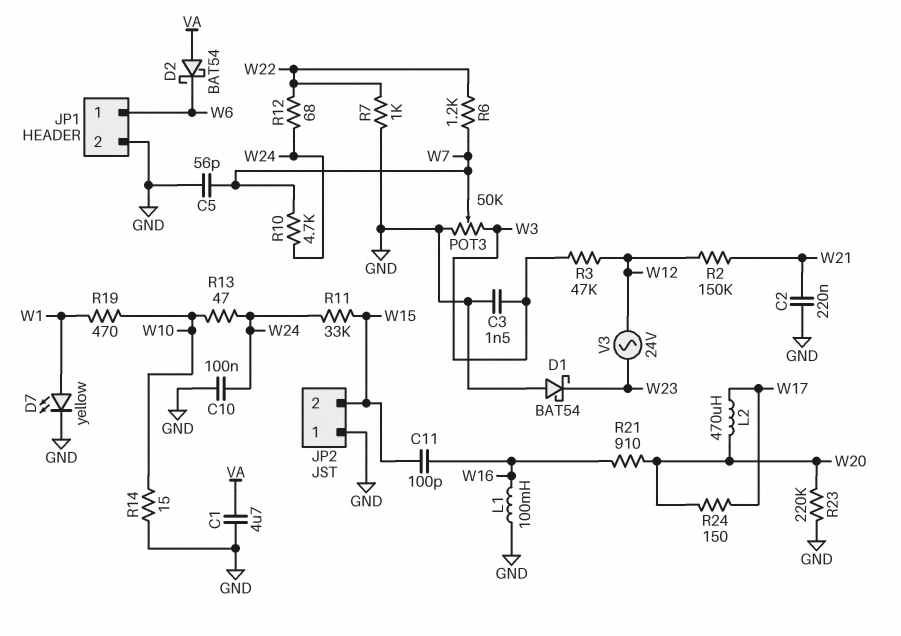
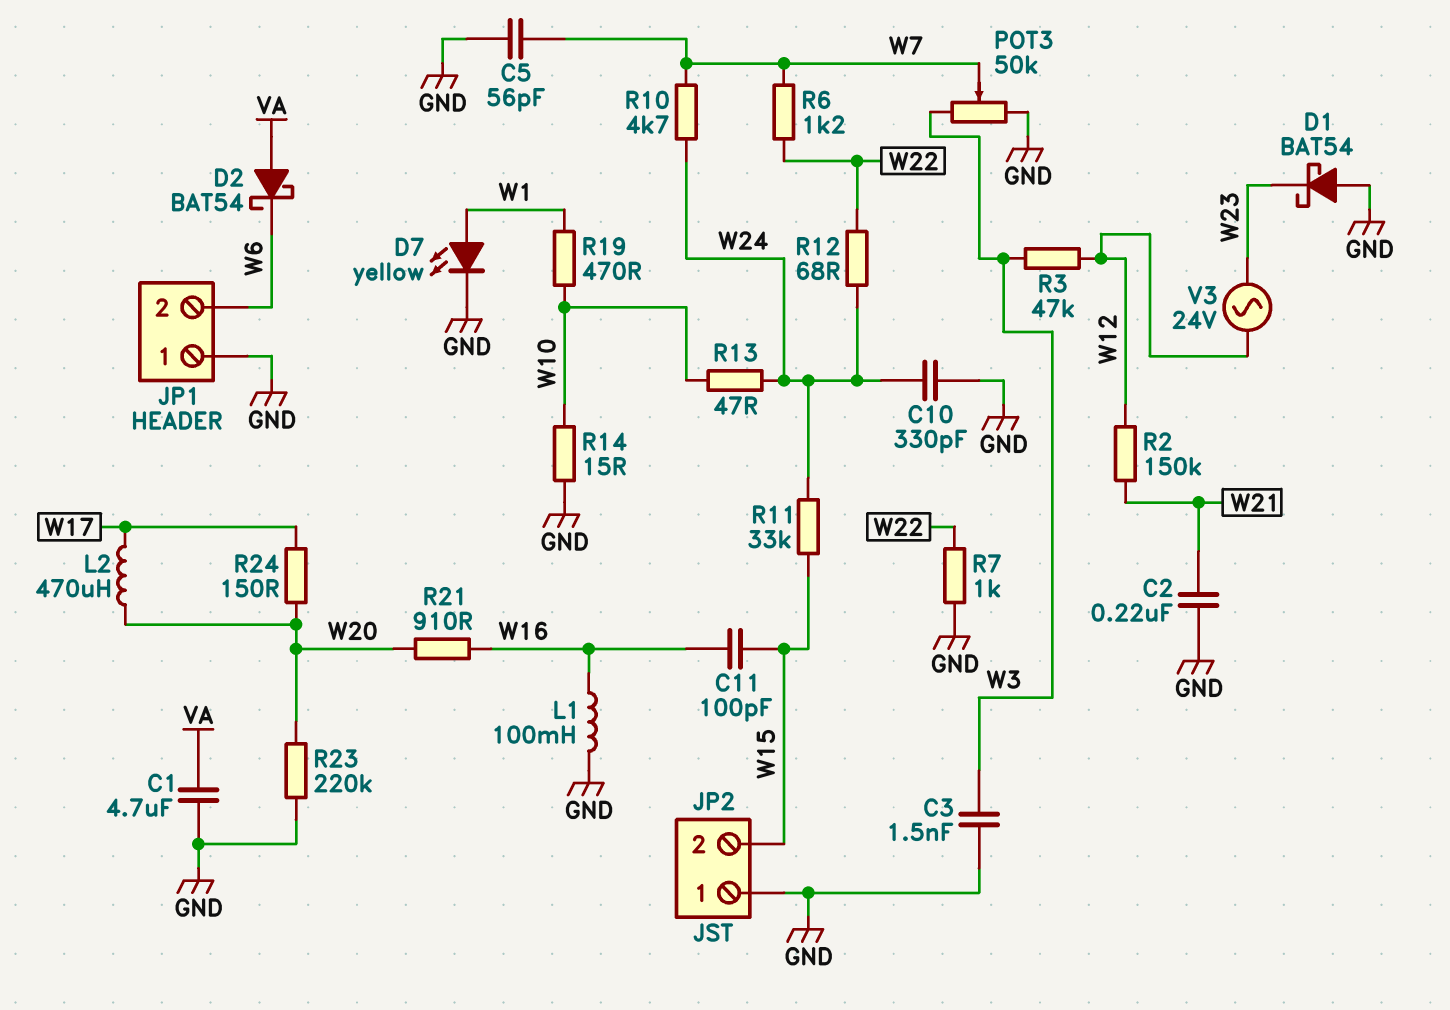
C10: 100nF (GND, W24) -> 330pF (GND, W24)
JP1 pin 1: W6 -> GND
JP1 pin 2: GND -> W6

